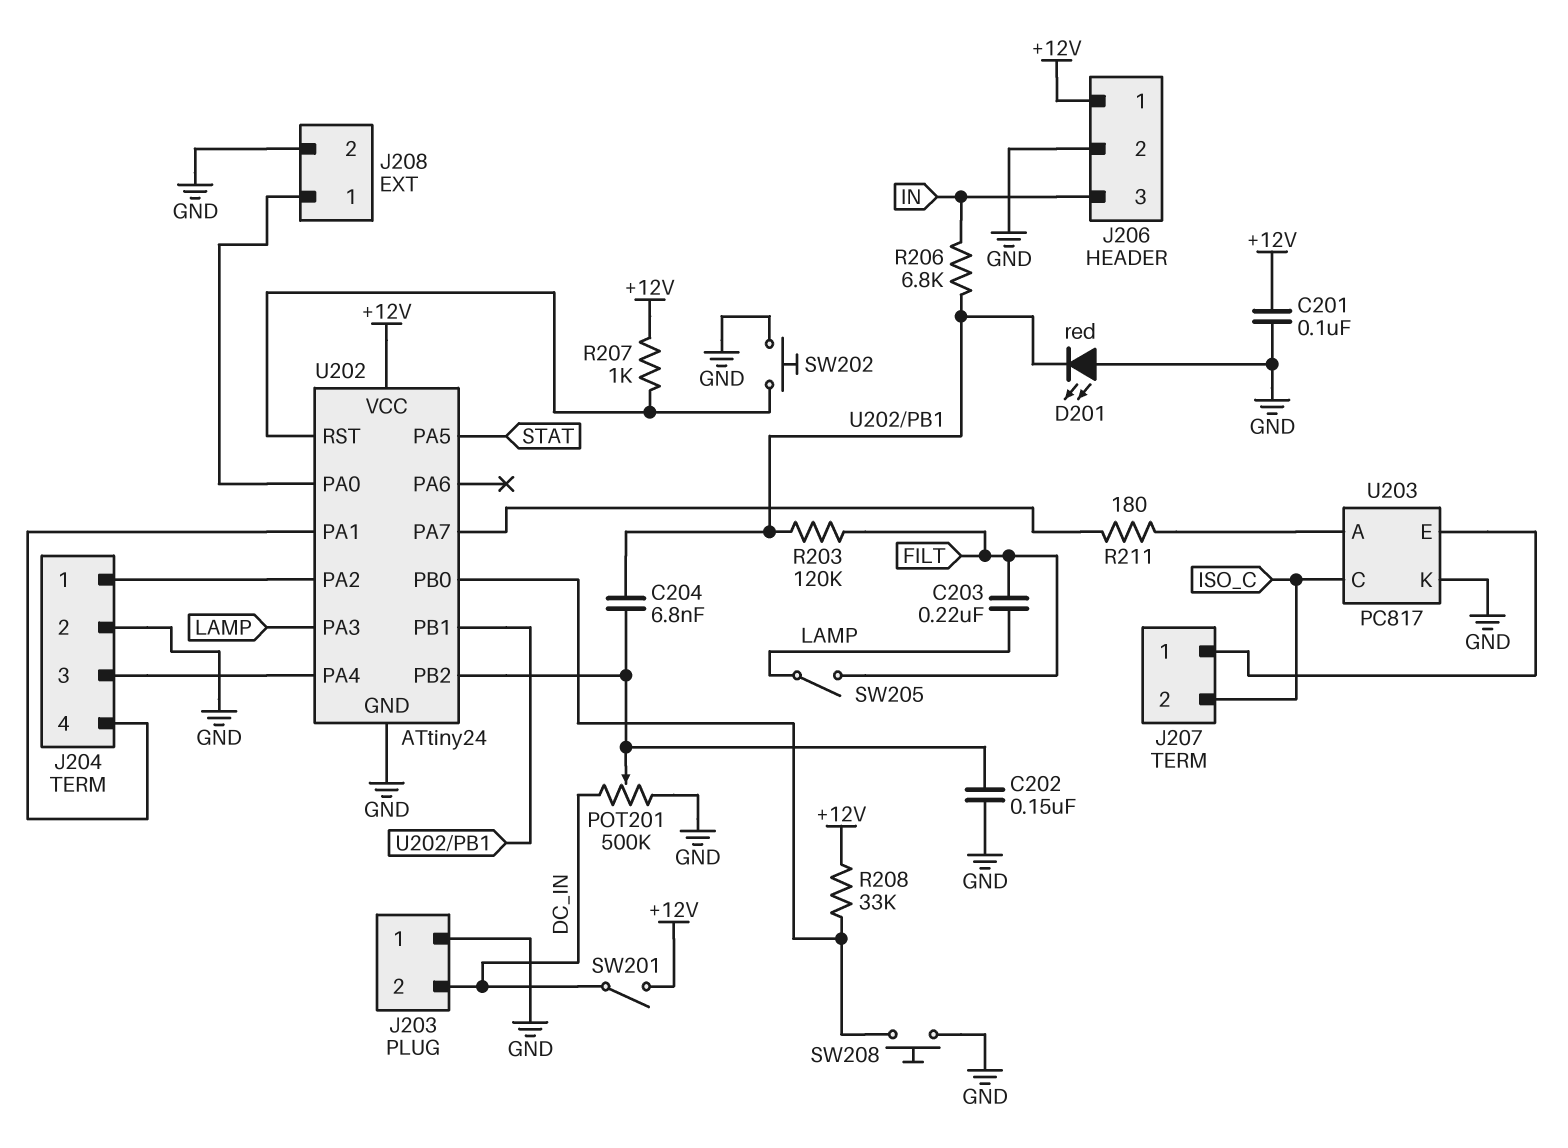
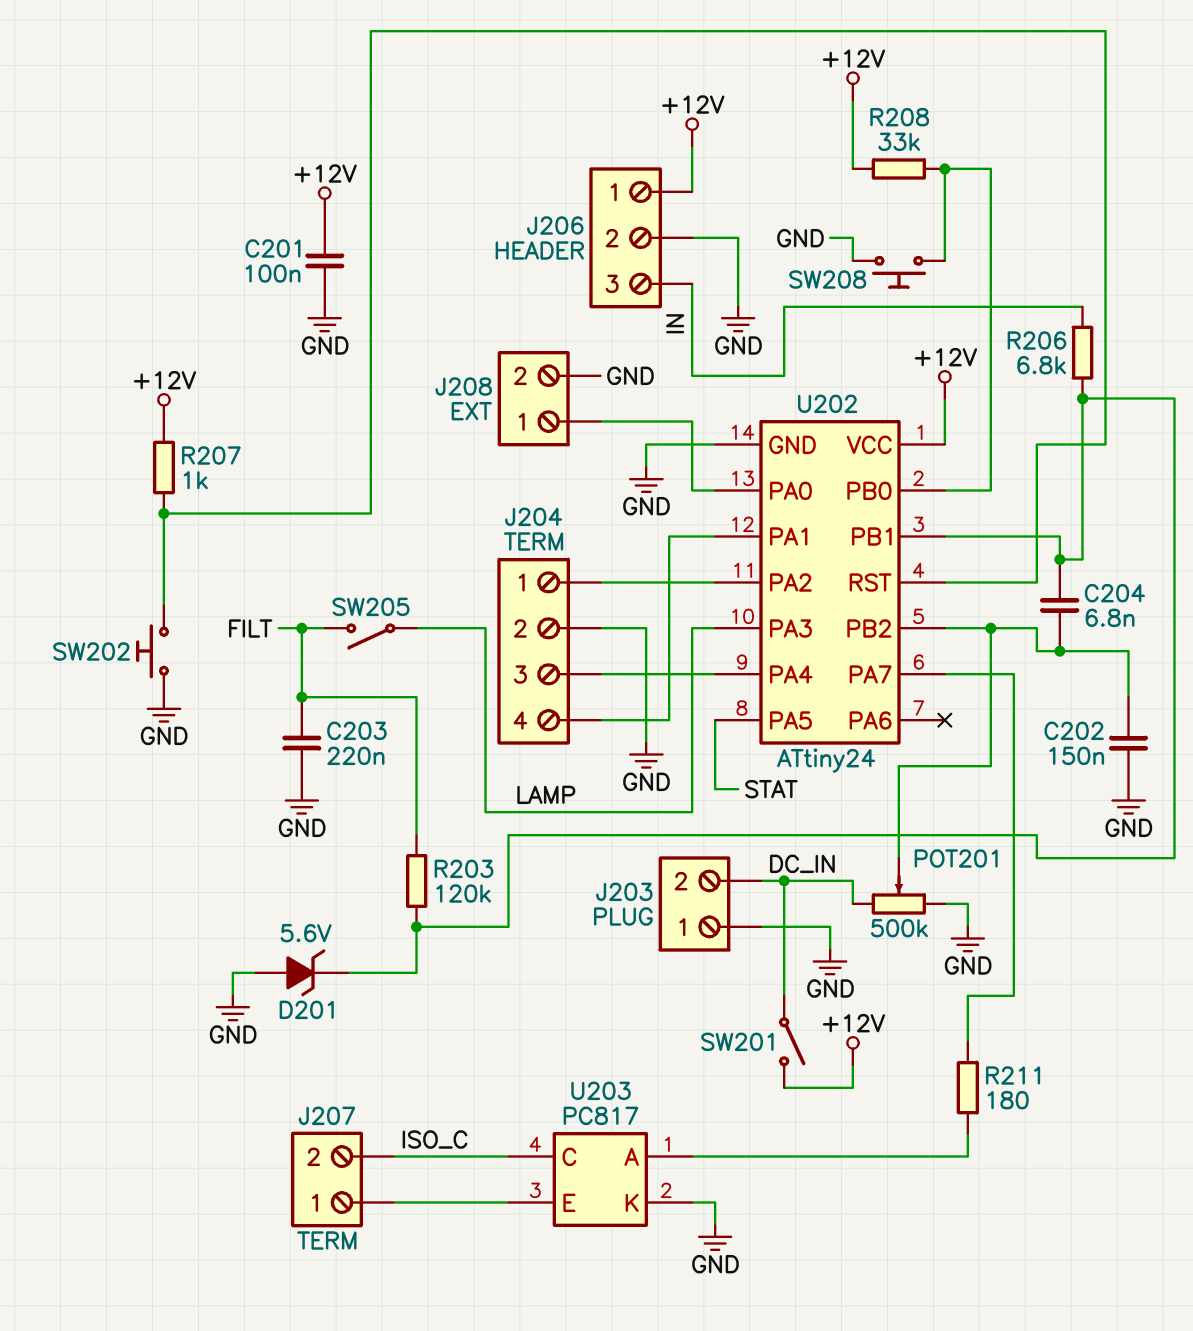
C203: 220nF (FILT, LAMP) -> 220nF (FILT, GND)
D201: LED red (A GND, K U202/PB1) -> zener 5.6V (A GND, K U202/PB1)

